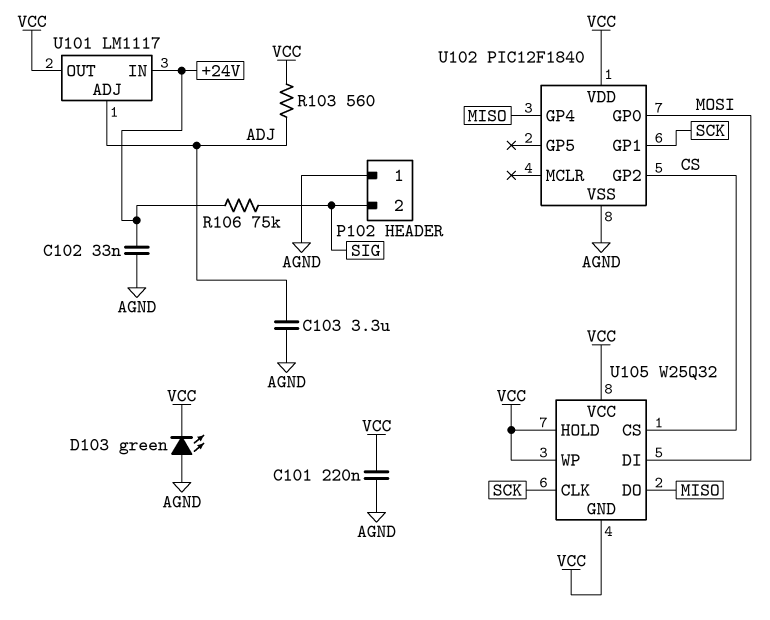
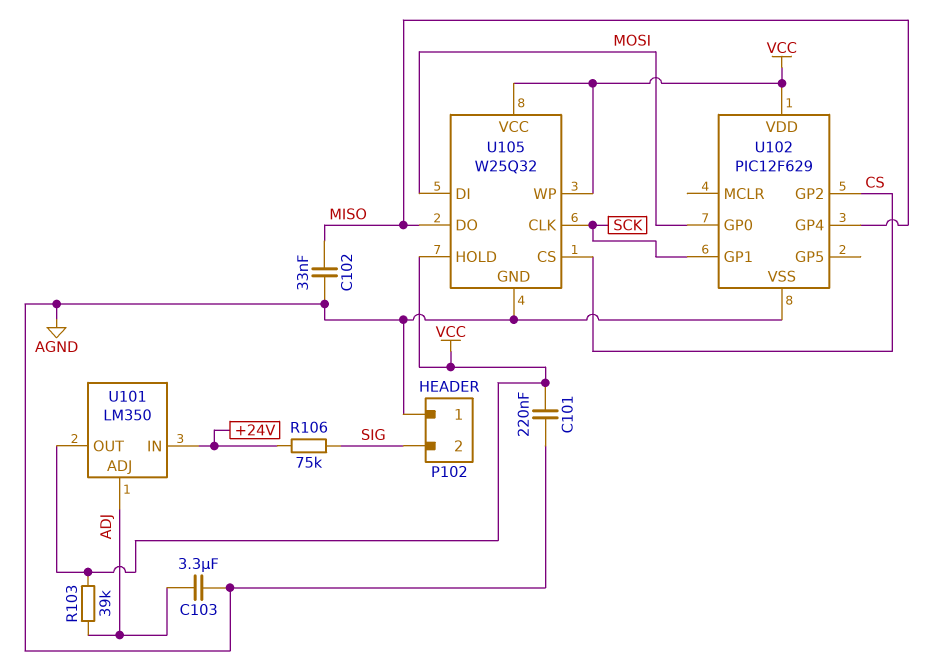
C102: 33nF (+24V, AGND) -> 33nF (AGND, MISO)
D103: LED green (A AGND, K VCC) -> none
R103: 560 (ADJ, VCC) -> 39k (ADJ, VCC)
U101: LM1117 -> LM350
U102: PIC12F1840 -> PIC12F629
U105 pin GND: VCC -> AGND

